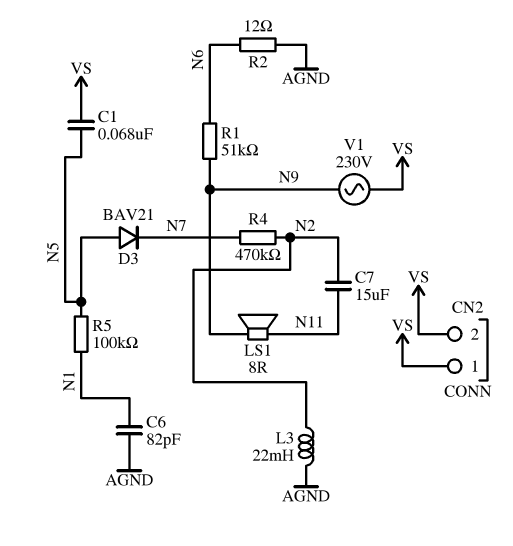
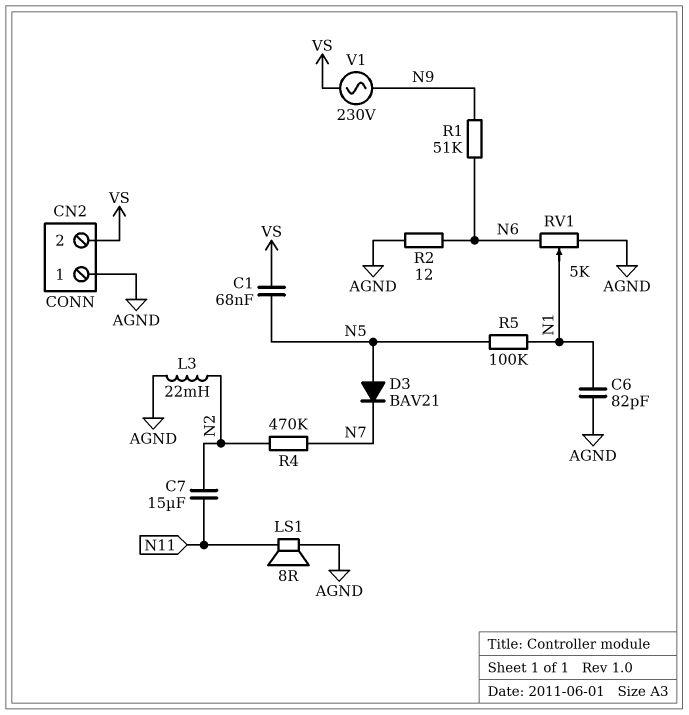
CN2 pin 1: VS -> AGND
LS1: speaker 8R (N9, N11) -> speaker 8R (AGND, N11)
RV1: none -> 5k (AGND, N6, wiper N1)

